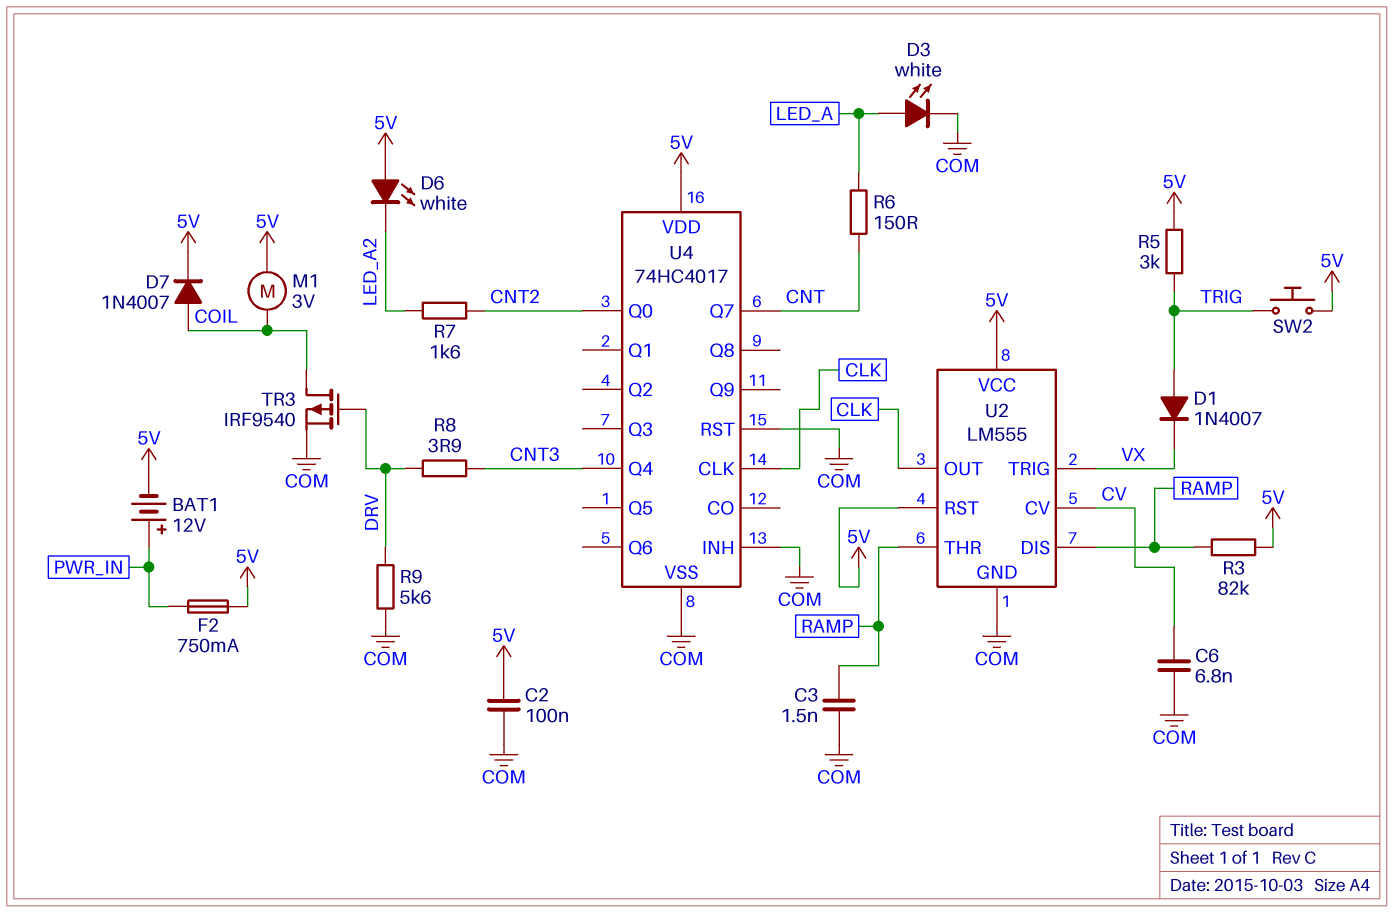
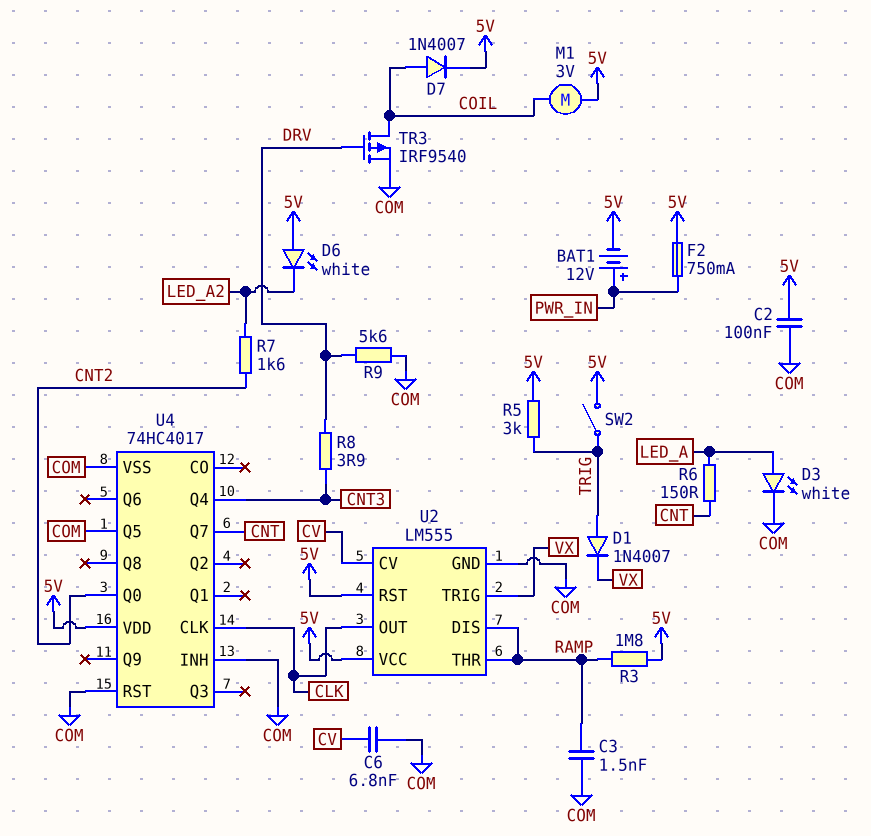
R3: 82k (5V, RAMP) -> 1.8M (5V, RAMP)
SW2: button (5V, TRIG) -> switch (5V, TRIG)
U4 pin Q5: none -> COM

